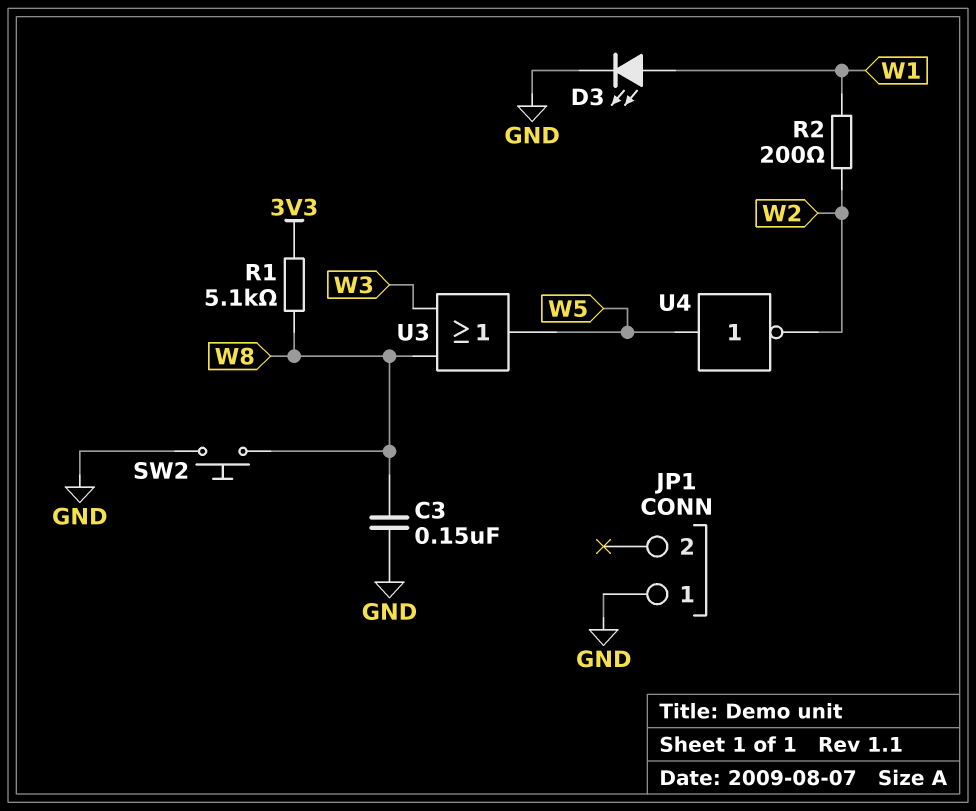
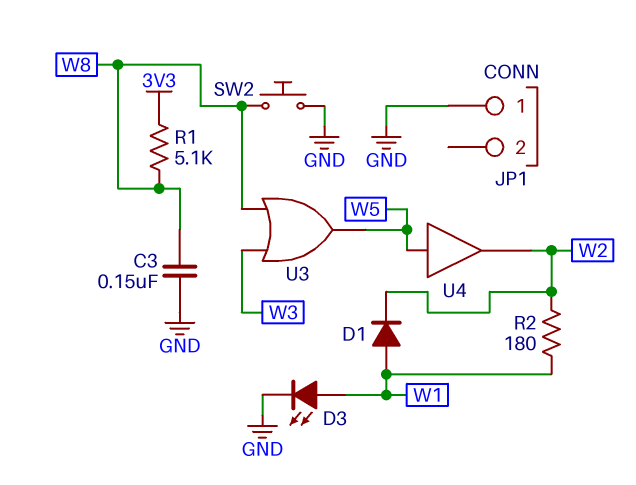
D1: none -> diode (A W1, K W2)
R2: 200 (W1, W2) -> 180 (W1, W2)
U4: NOT (in W5, out W2) -> buffer (in W5, out W2)

